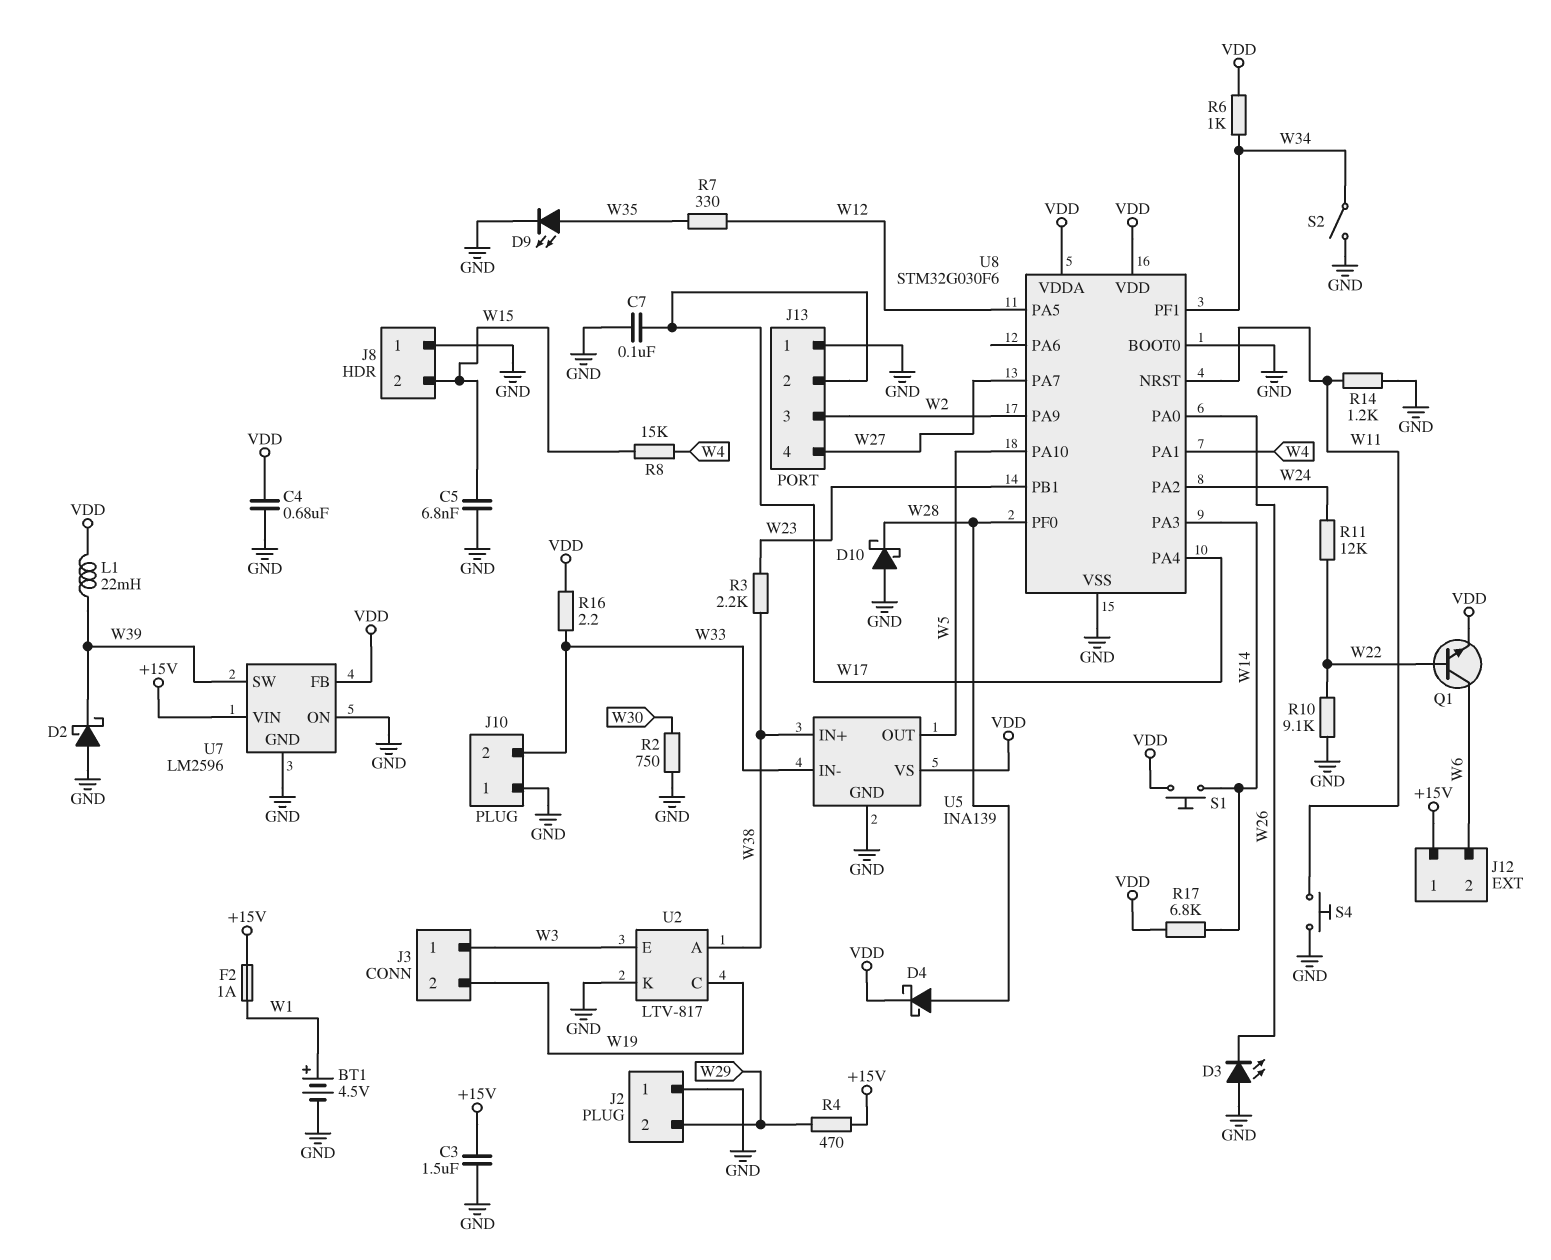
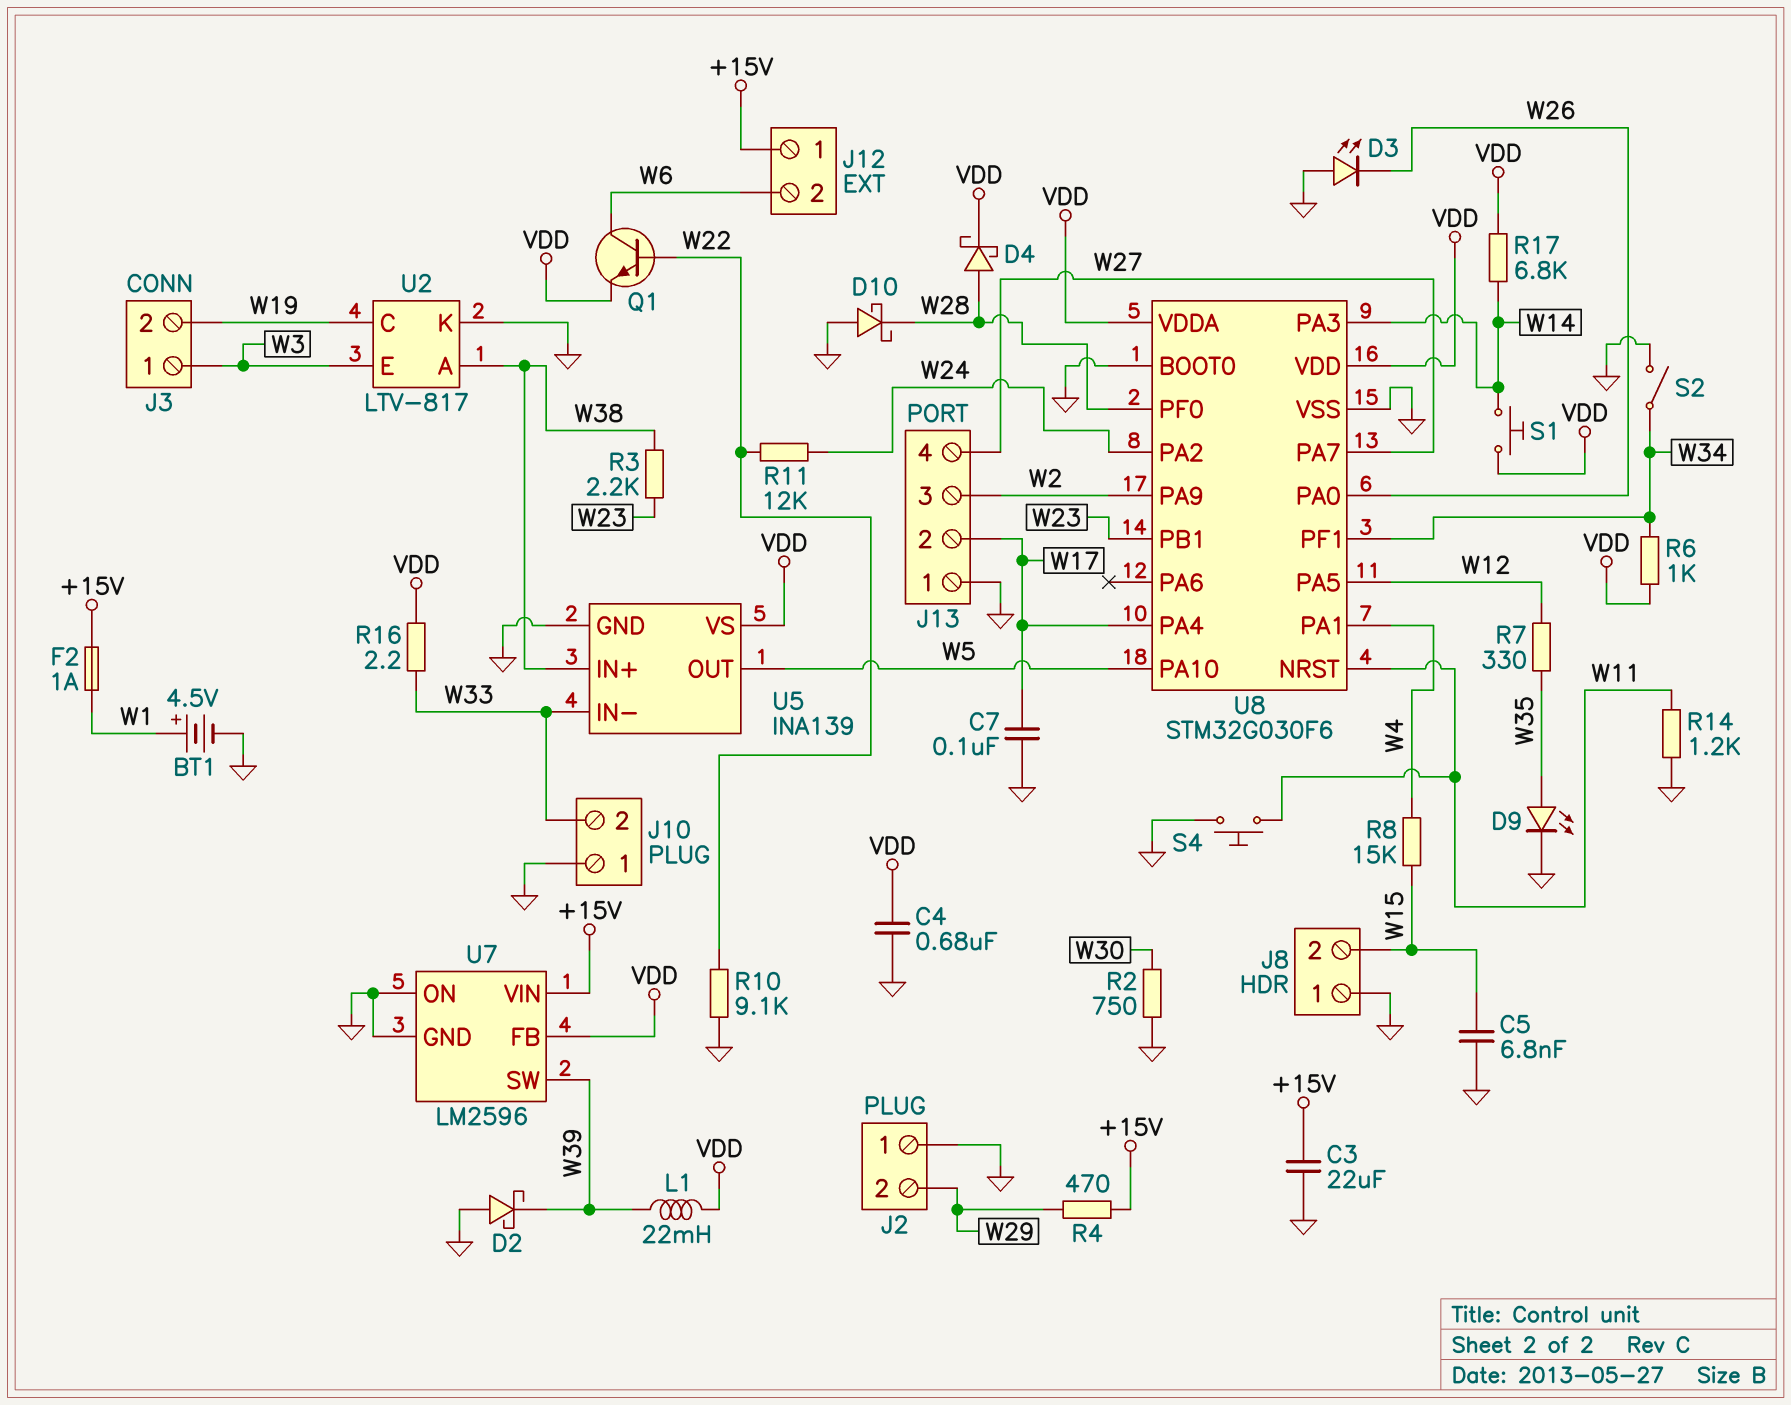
C3: 1.5uF (+15V, GND) -> 22uF (+15V, GND)

